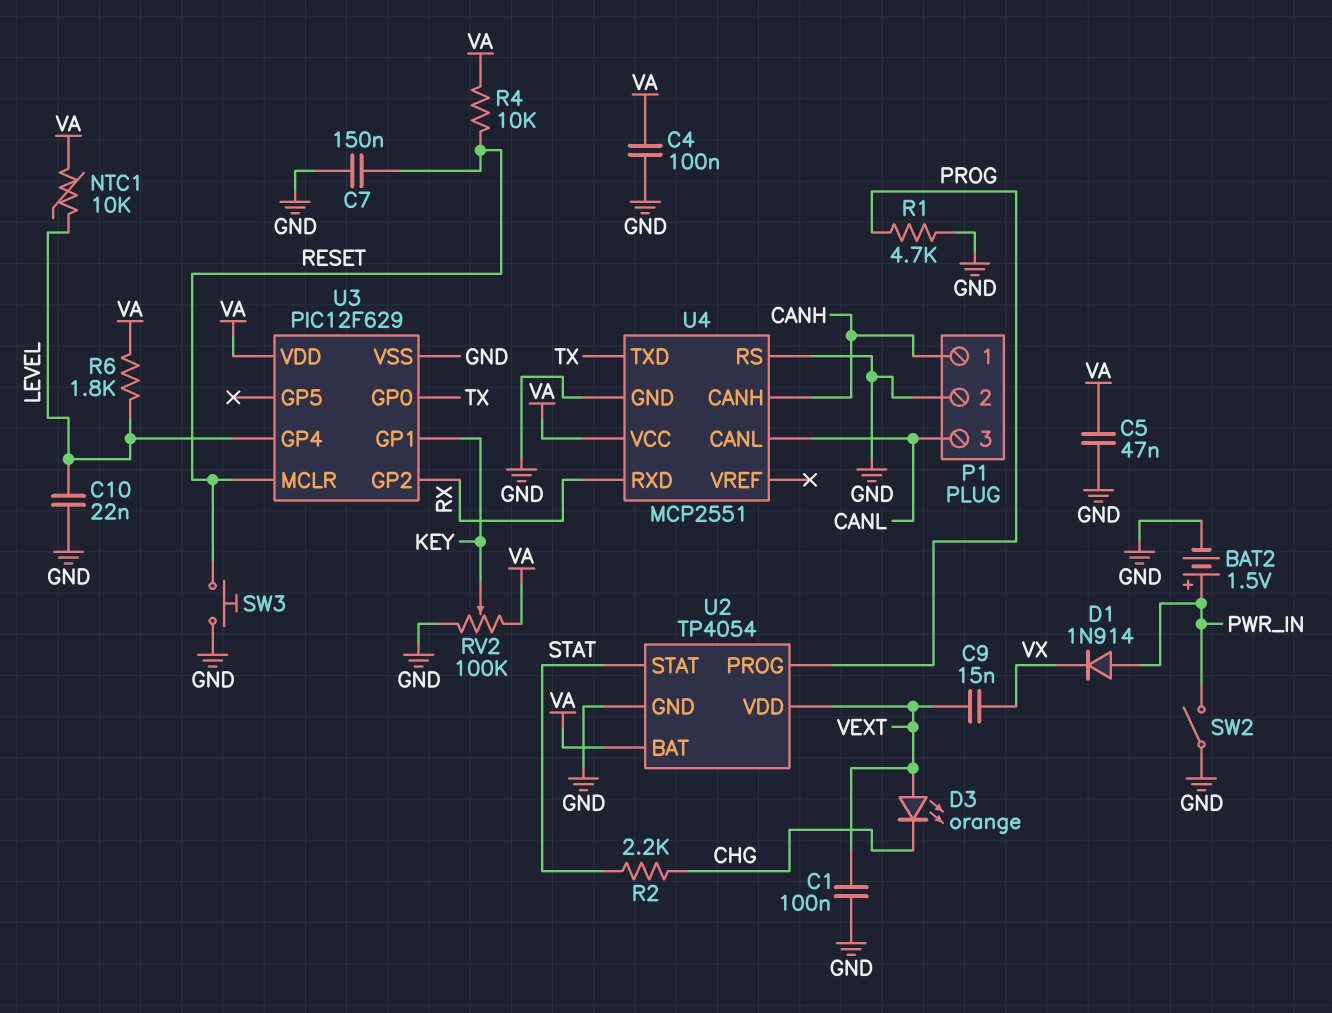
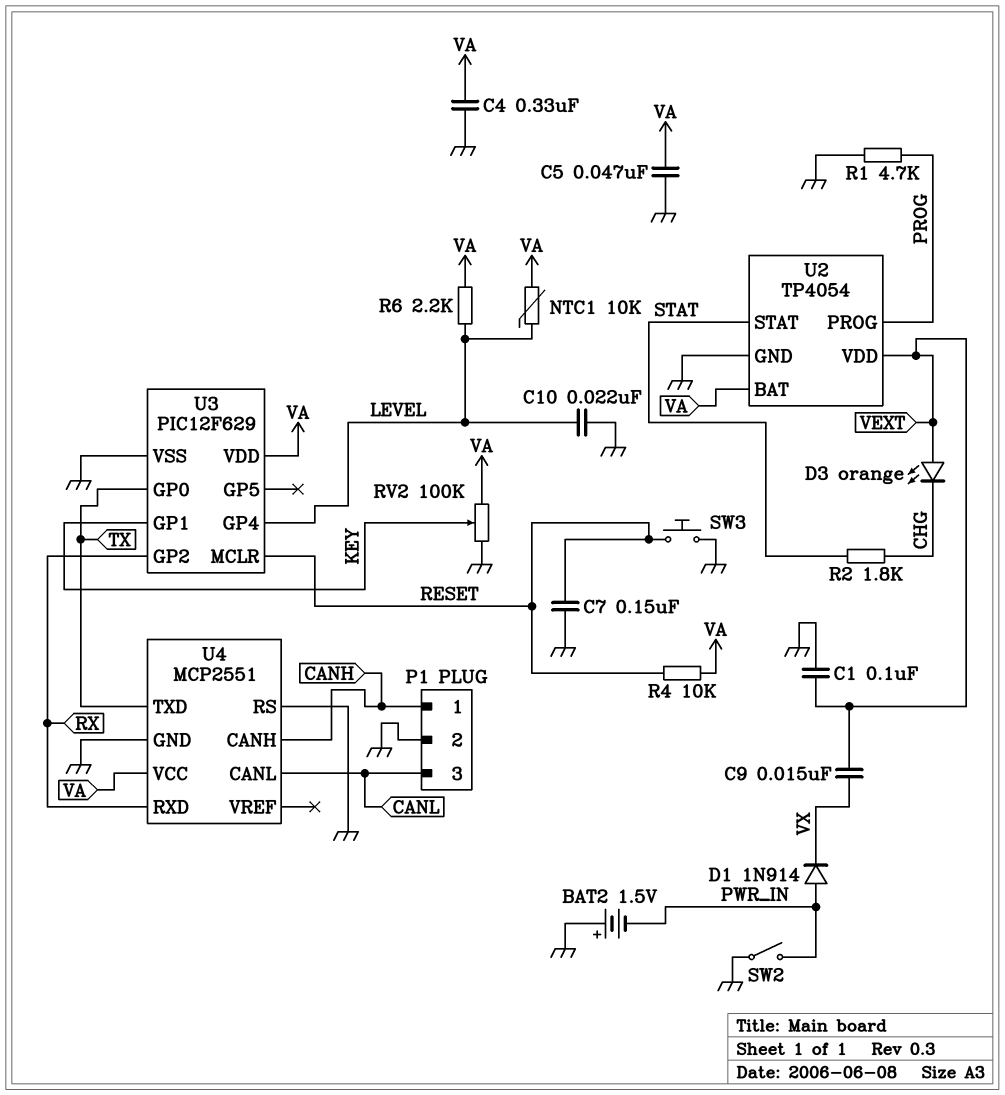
BAT2: 1.5V (plus PWR_IN, minus GND) -> 1.5V (plus GND, minus PWR_IN)
C4: 100nF (GND, VA) -> 330nF (GND, VA)
R2: 2.2k (CHG, STAT) -> 1.8k (CHG, STAT)
R6: 1.8k (LEVEL, VA) -> 2.2k (LEVEL, VA)

